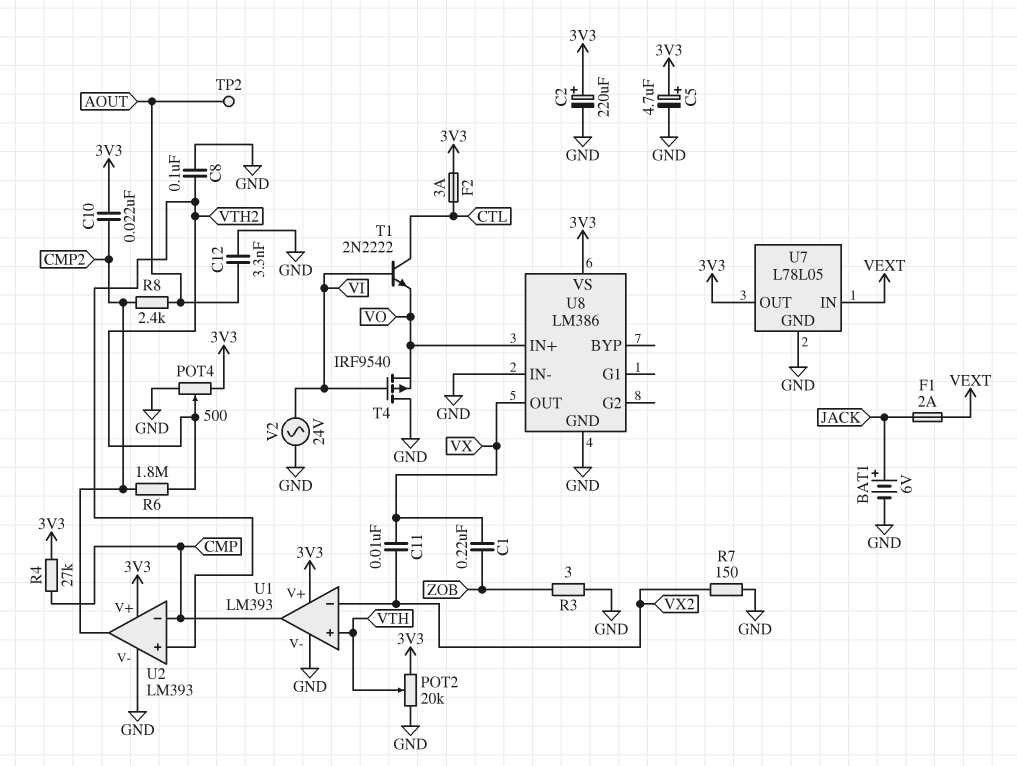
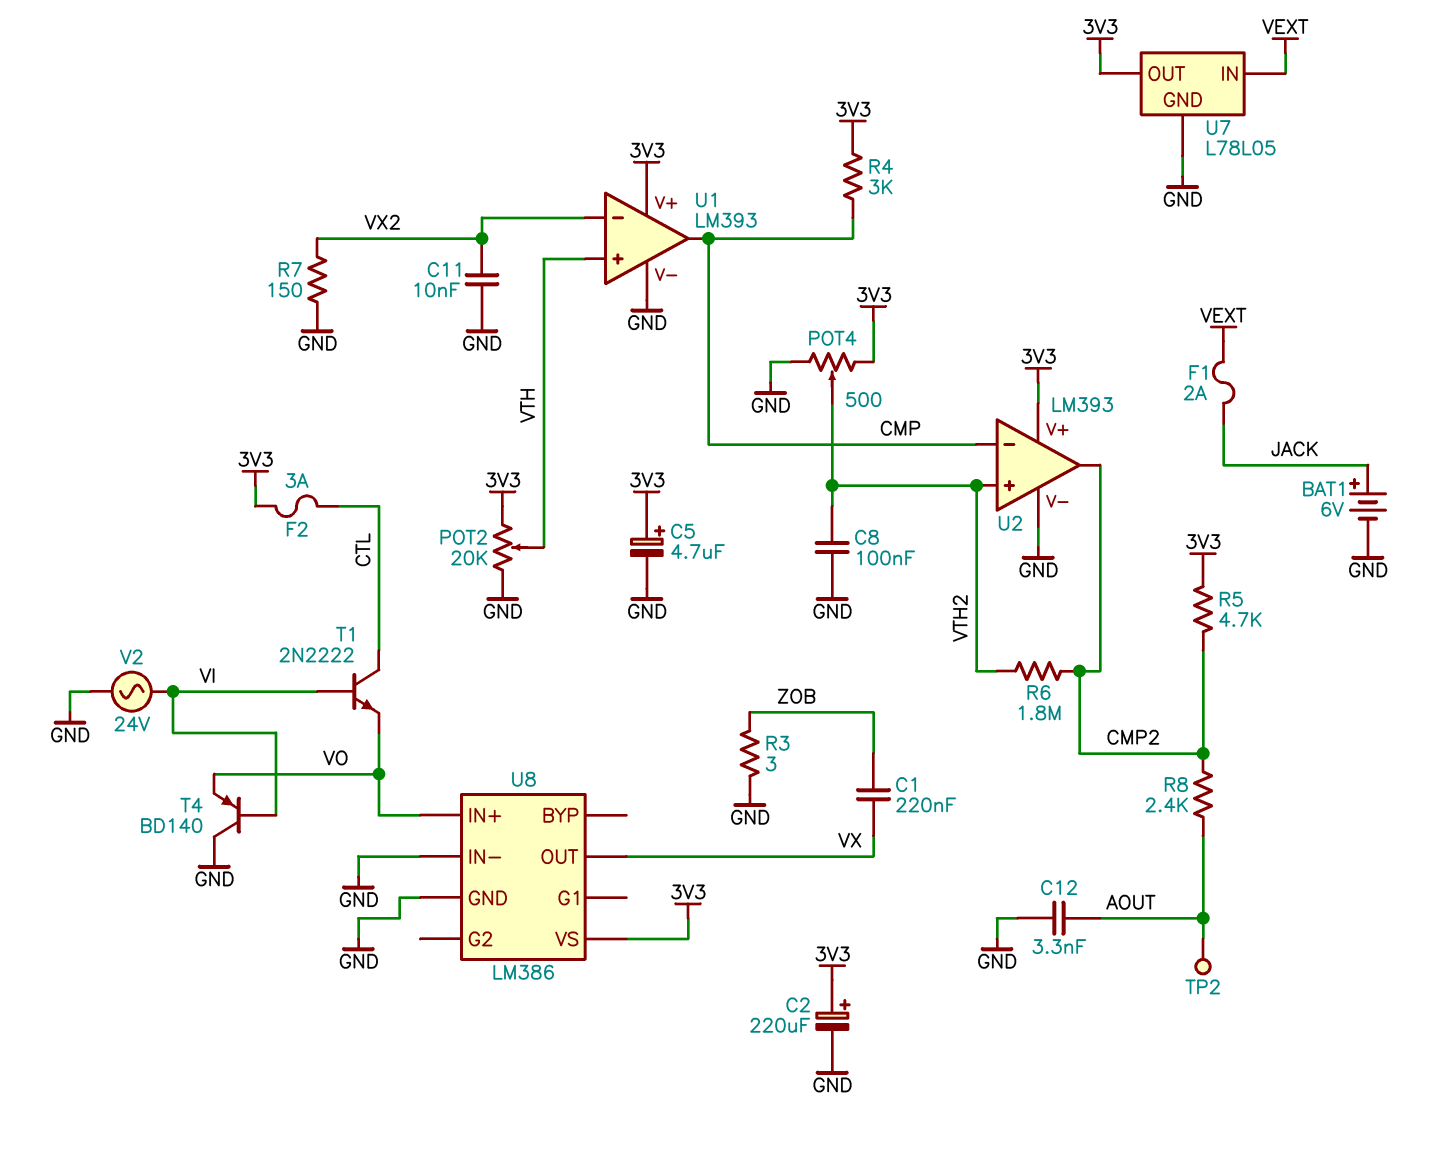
C10: 22nF (3V3, CMP2) -> none
C11: 10nF (VX, VX2) -> 10nF (GND, VX2)
R4: 27k (3V3, CMP) -> 3k (3V3, CMP)
R5: none -> 4.7k (3V3, CMP2)
T4: PMOS IRF9540 (G VI, D GND, S VO) -> PNP BD140 (B VI, C GND, E VO)

